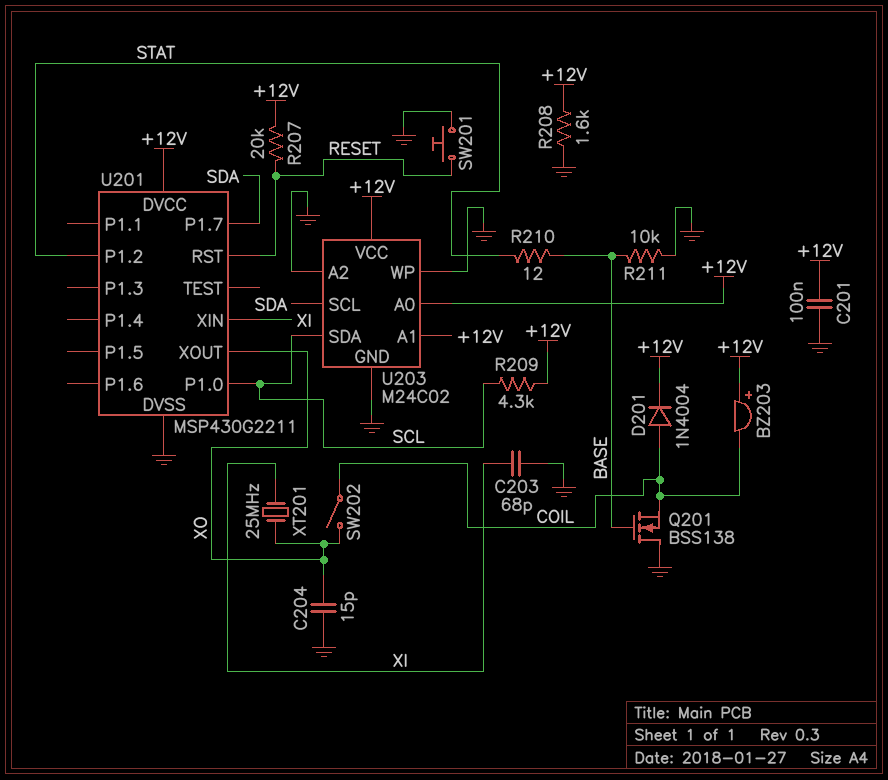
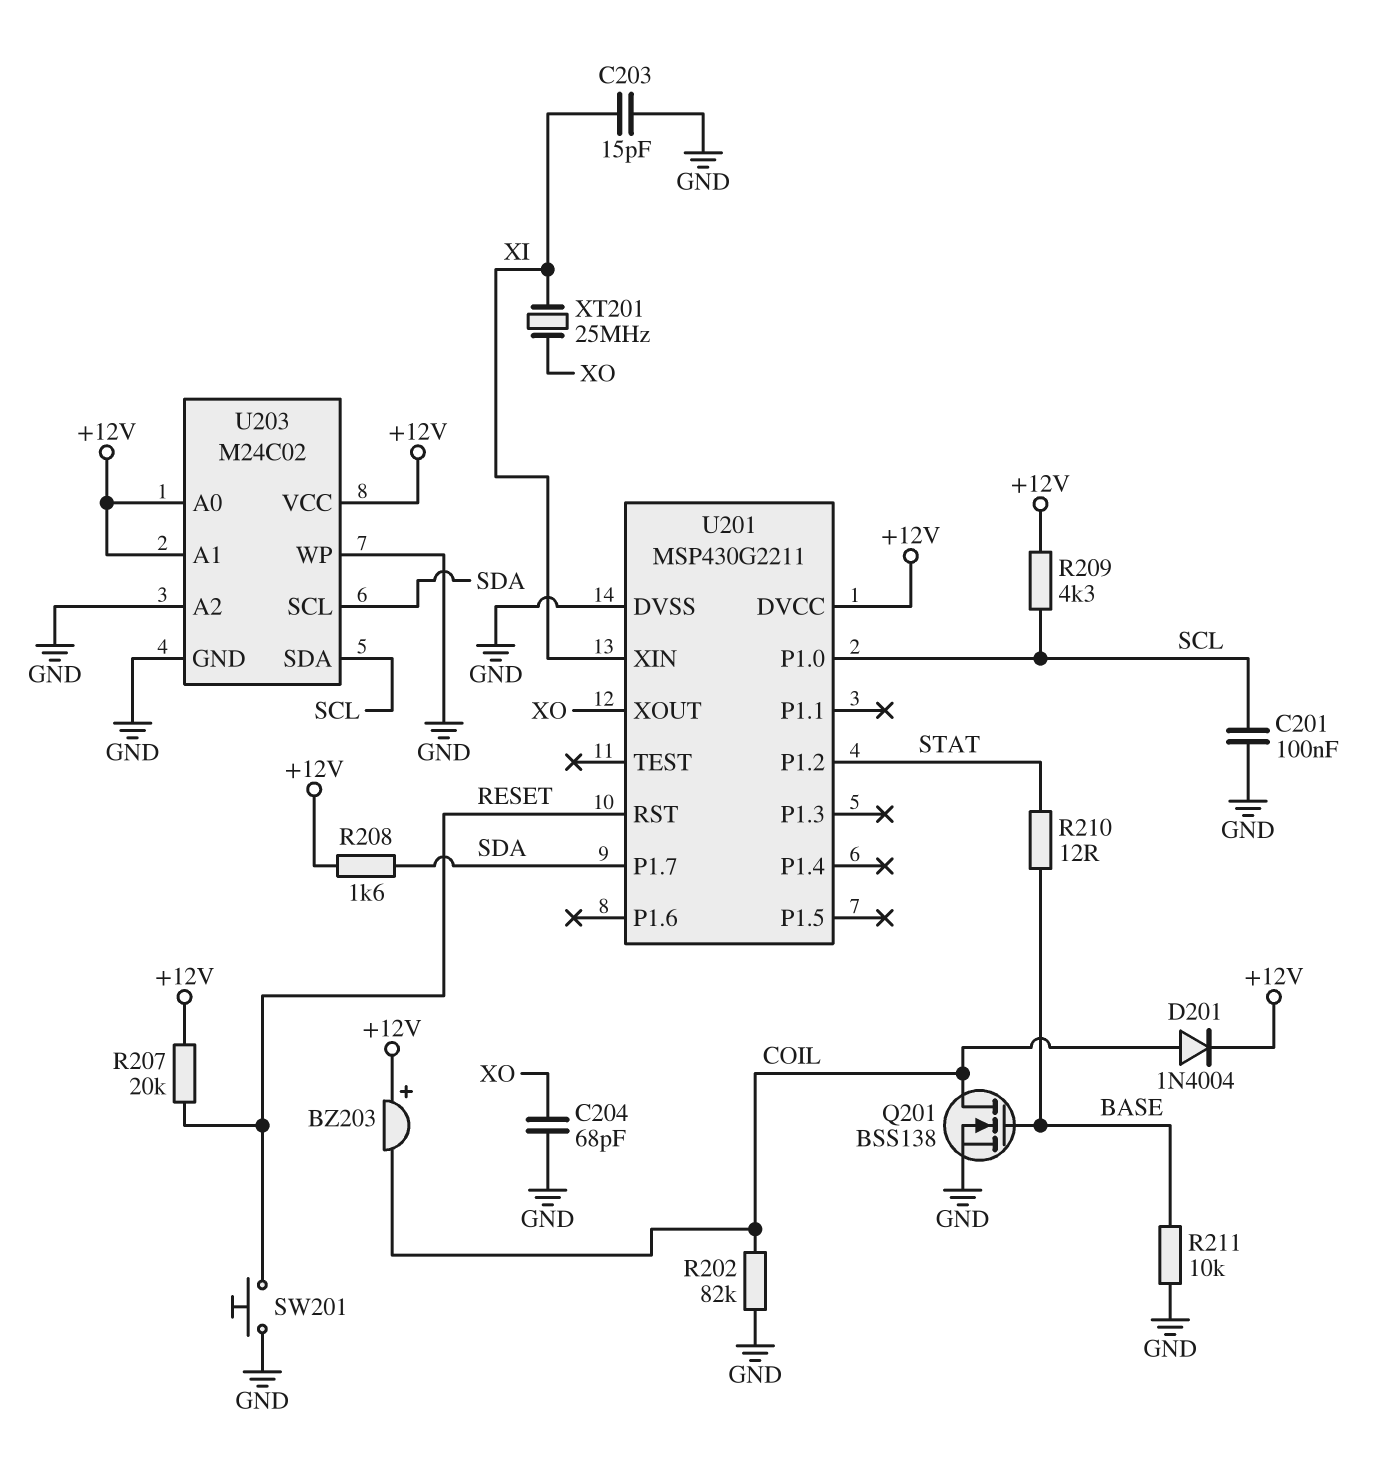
C201: 100nF (+12V, GND) -> 100nF (GND, SCL)
C203: 68pF (GND, XI) -> 15pF (GND, XI)
C204: 15pF (GND, XO) -> 68pF (GND, XO)
Q201: NMOS BSS138 (G BASE, D GND, S COIL) -> NMOS BSS138 (G BASE, D COIL, S GND)
R202: none -> 82k (COIL, GND)
R208: 1.6k (+12V, GND) -> 1.6k (+12V, SDA)
SW202: switch (COIL, XO) -> none

